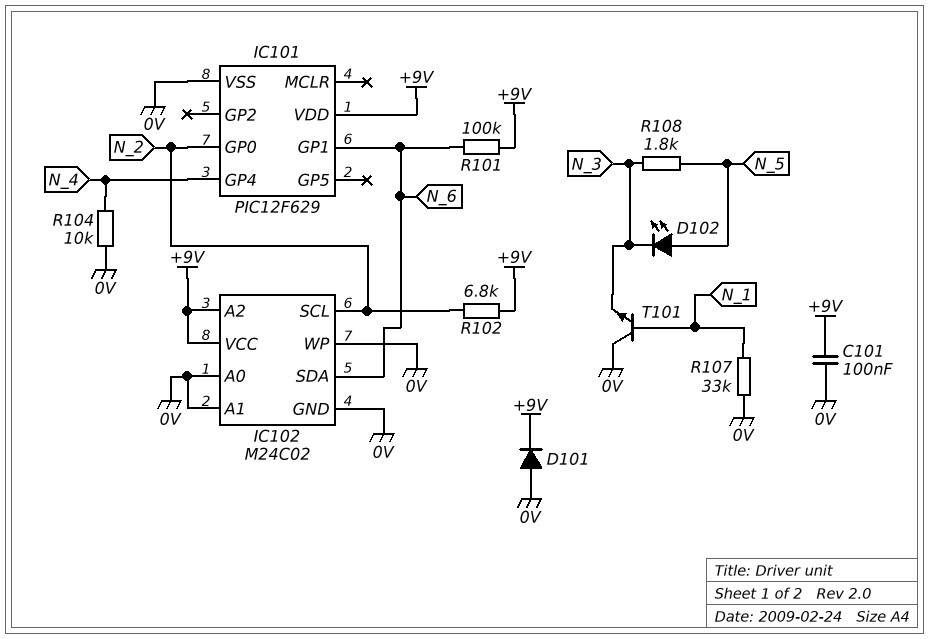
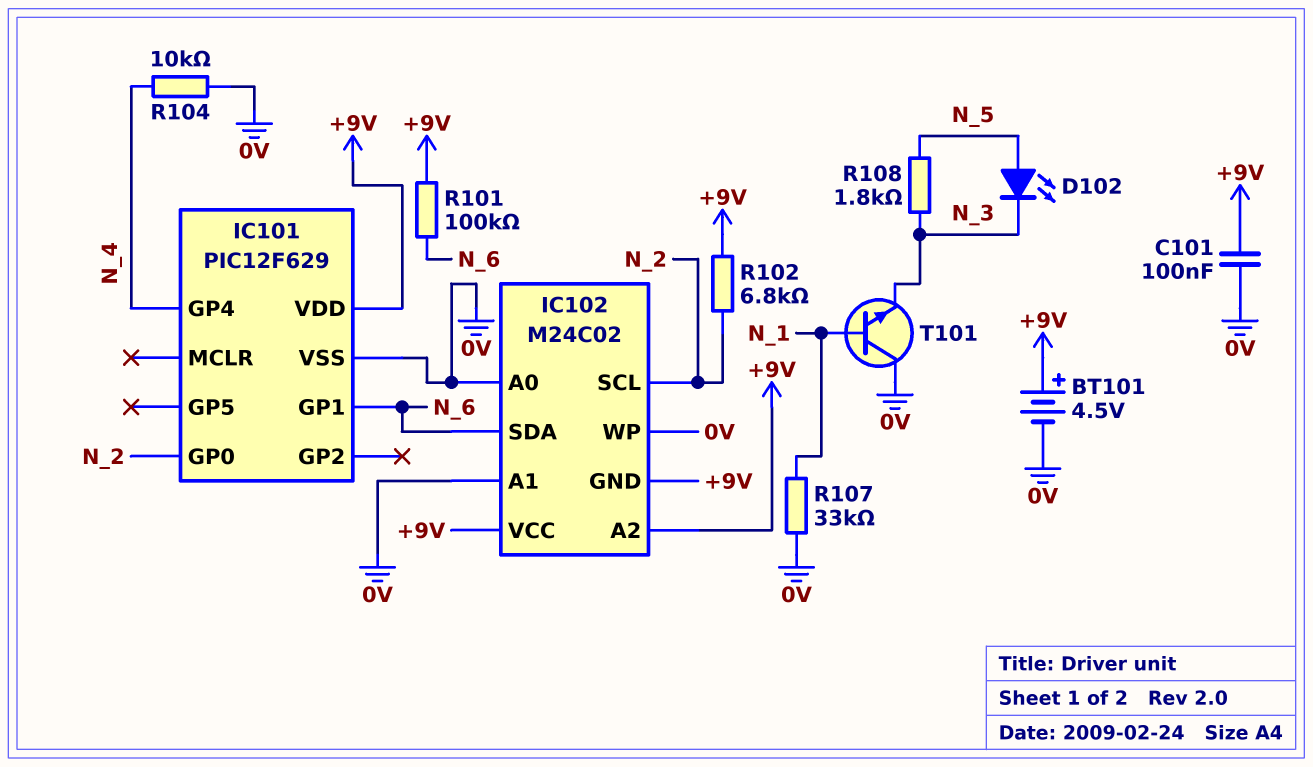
BT101: none -> 4.5V (plus +9V, minus 0V)
D101: diode (A 0V, K +9V) -> none
IC102 pin GND: 0V -> +9V

